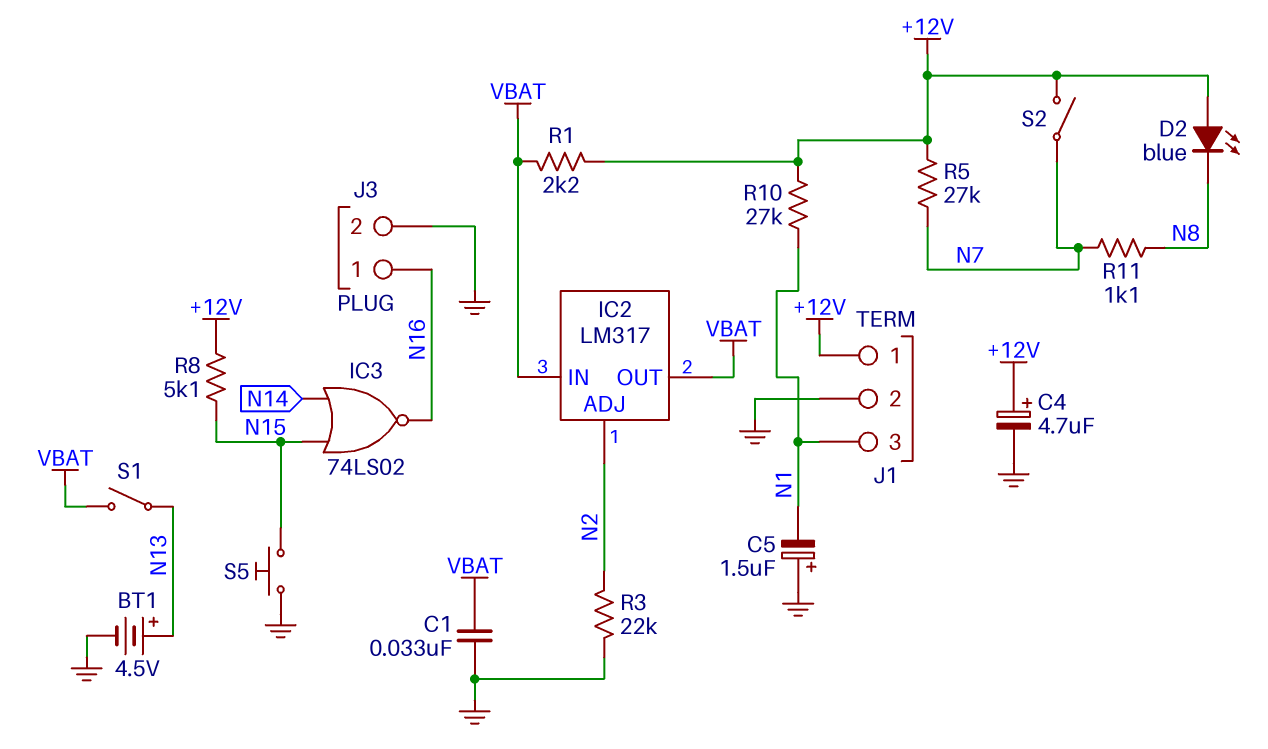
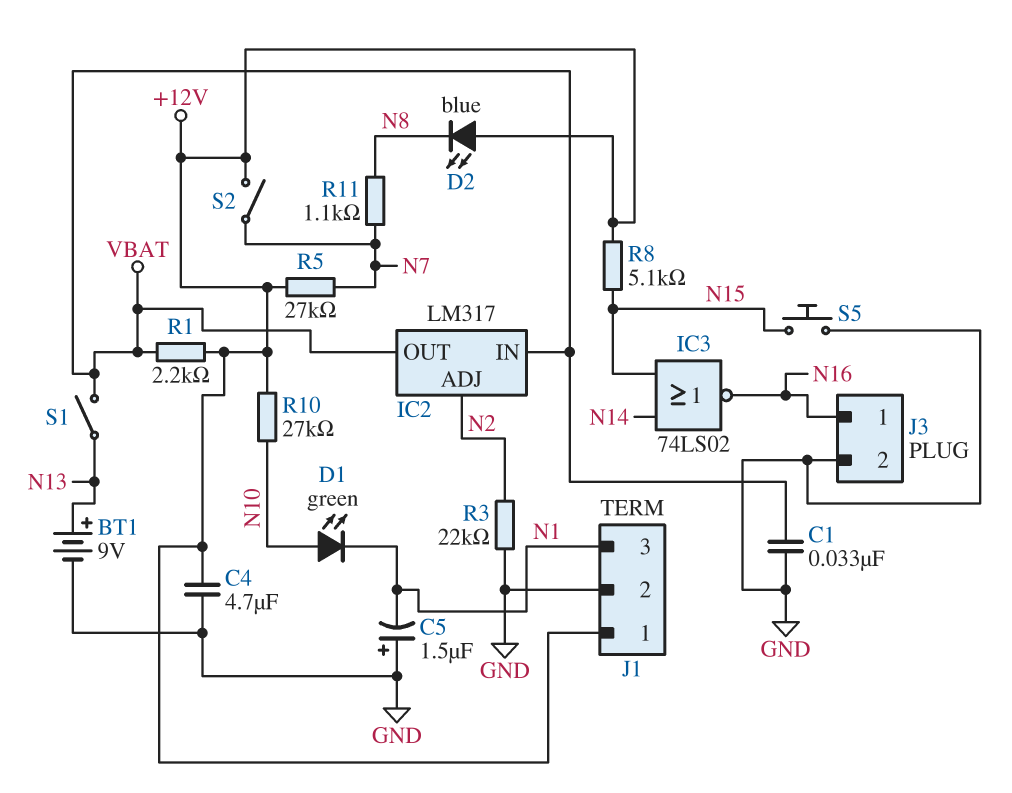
BT1: 4.5V (plus N13, minus GND) -> 9V (plus N13, minus GND)
C4: 4.7uF (plus +12V, minus GND) -> 4.7uF (+12V, GND)
D1: none -> LED green (A N10, K N1)
R10: 27k (+12V, N1) -> 27k (+12V, N10)

